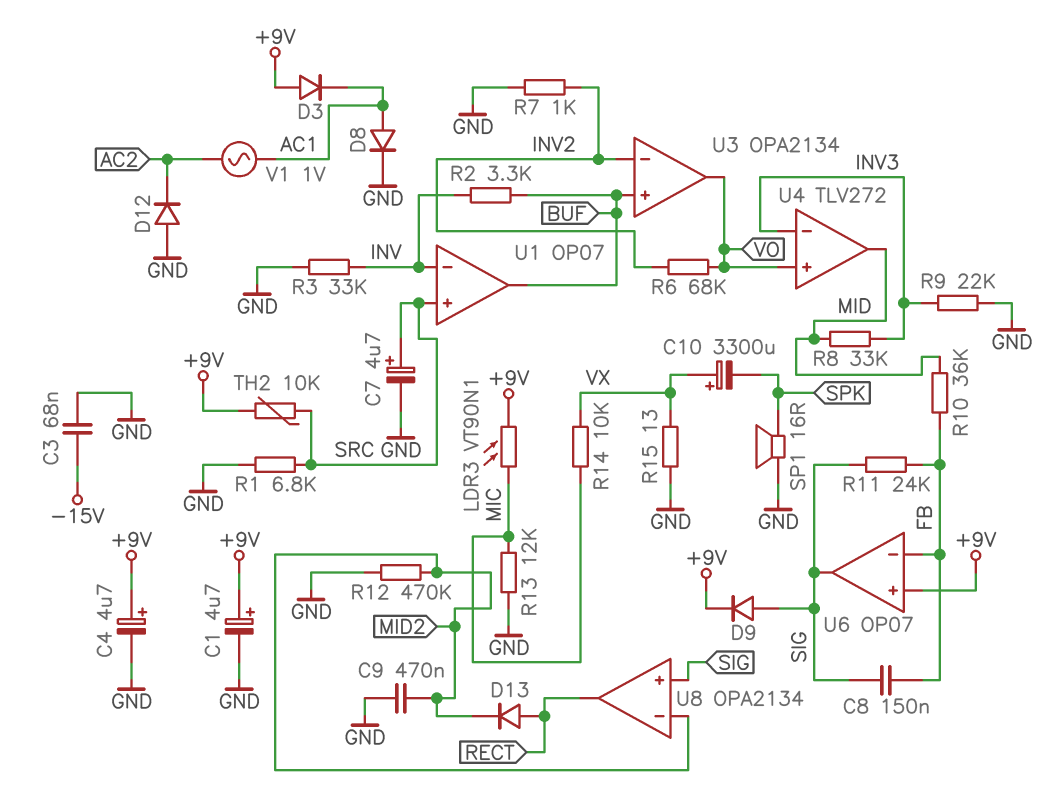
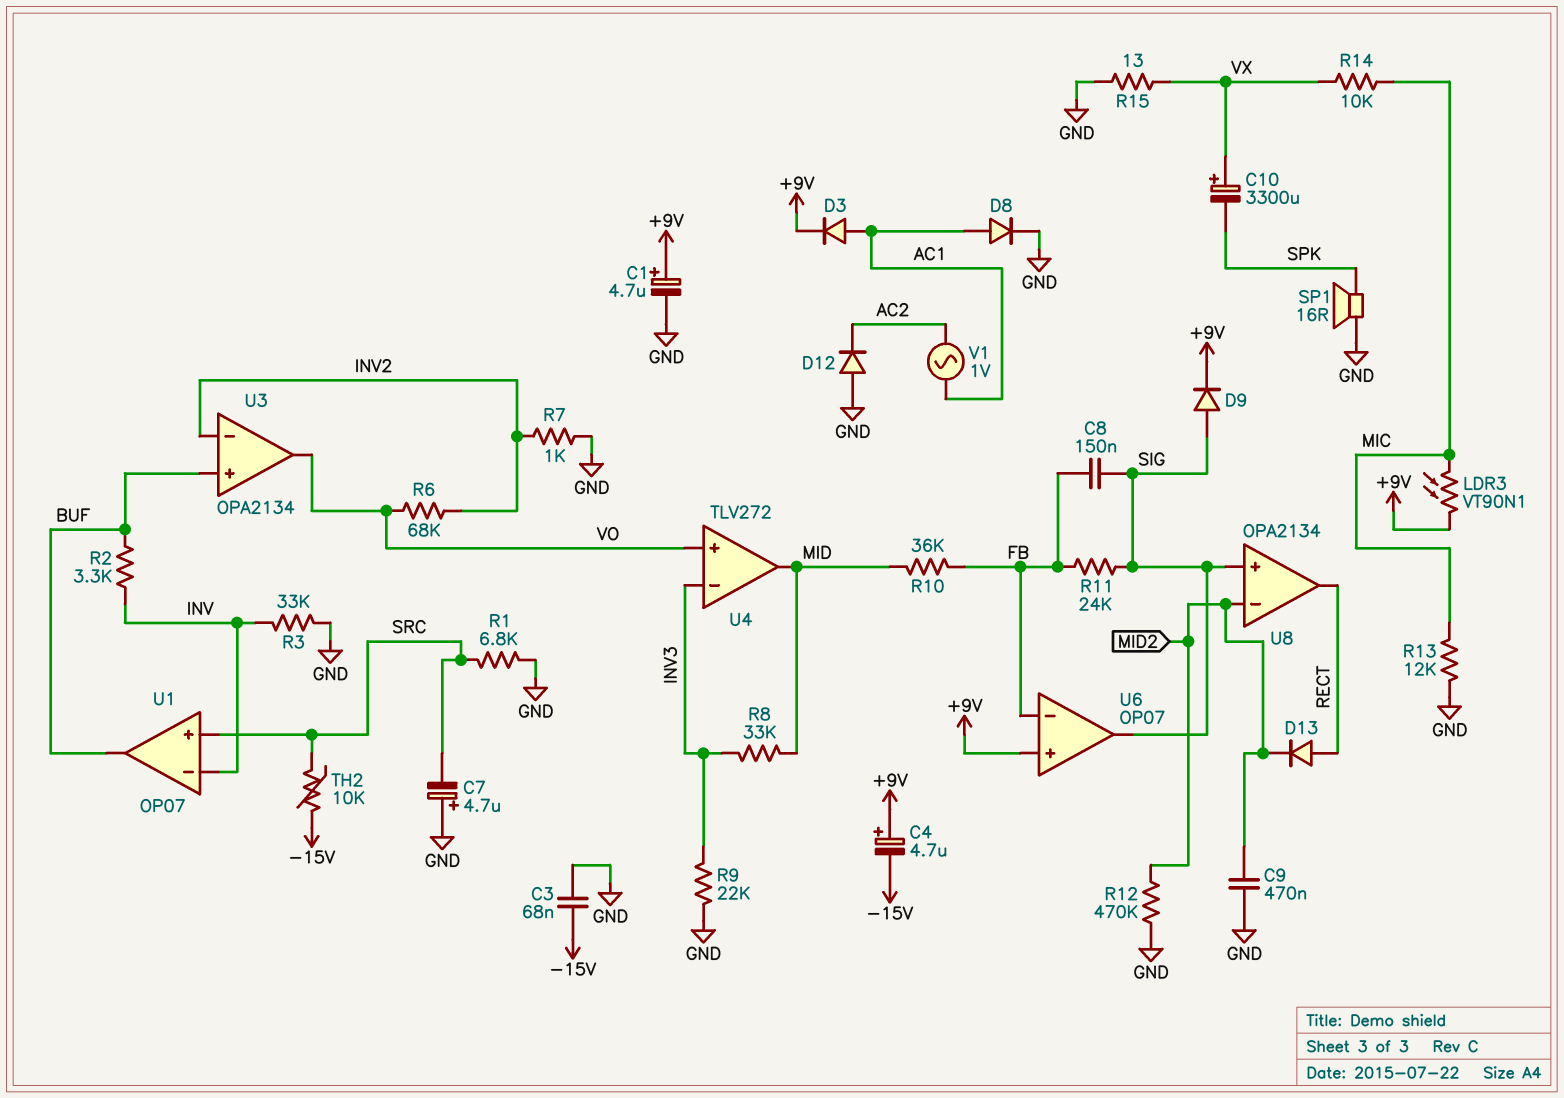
C4: 4.7uF (plus +9V, minus GND) -> 4.7uF (plus +9V, minus -15V)
C7: 4.7uF (plus SRC, minus GND) -> 4.7uF (plus GND, minus SRC)
D3: diode (A +9V, K AC1) -> diode (A AC1, K +9V)
TH2: 10k (+9V, SRC) -> 10k (-15V, SRC)

